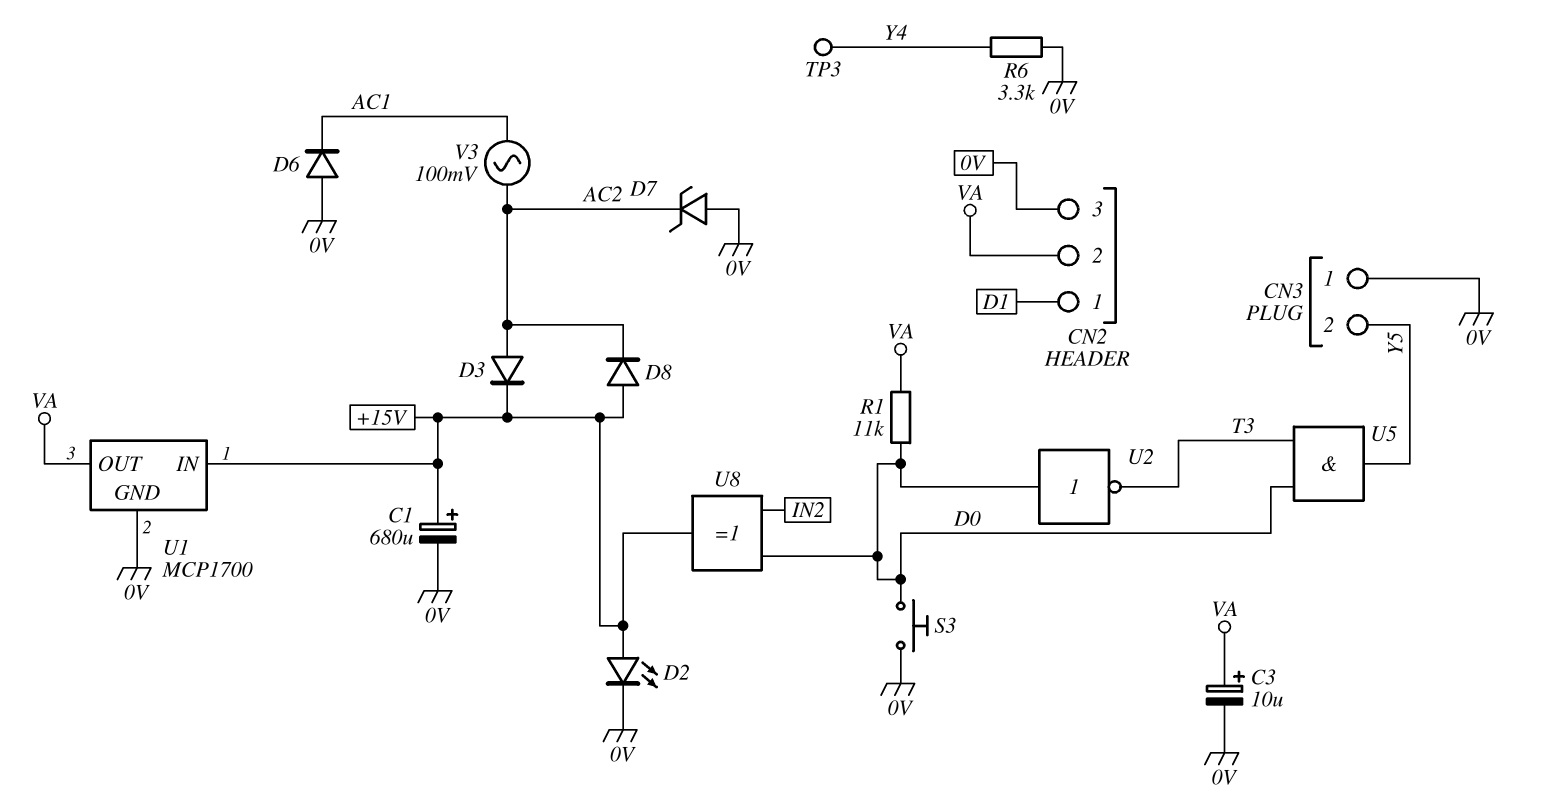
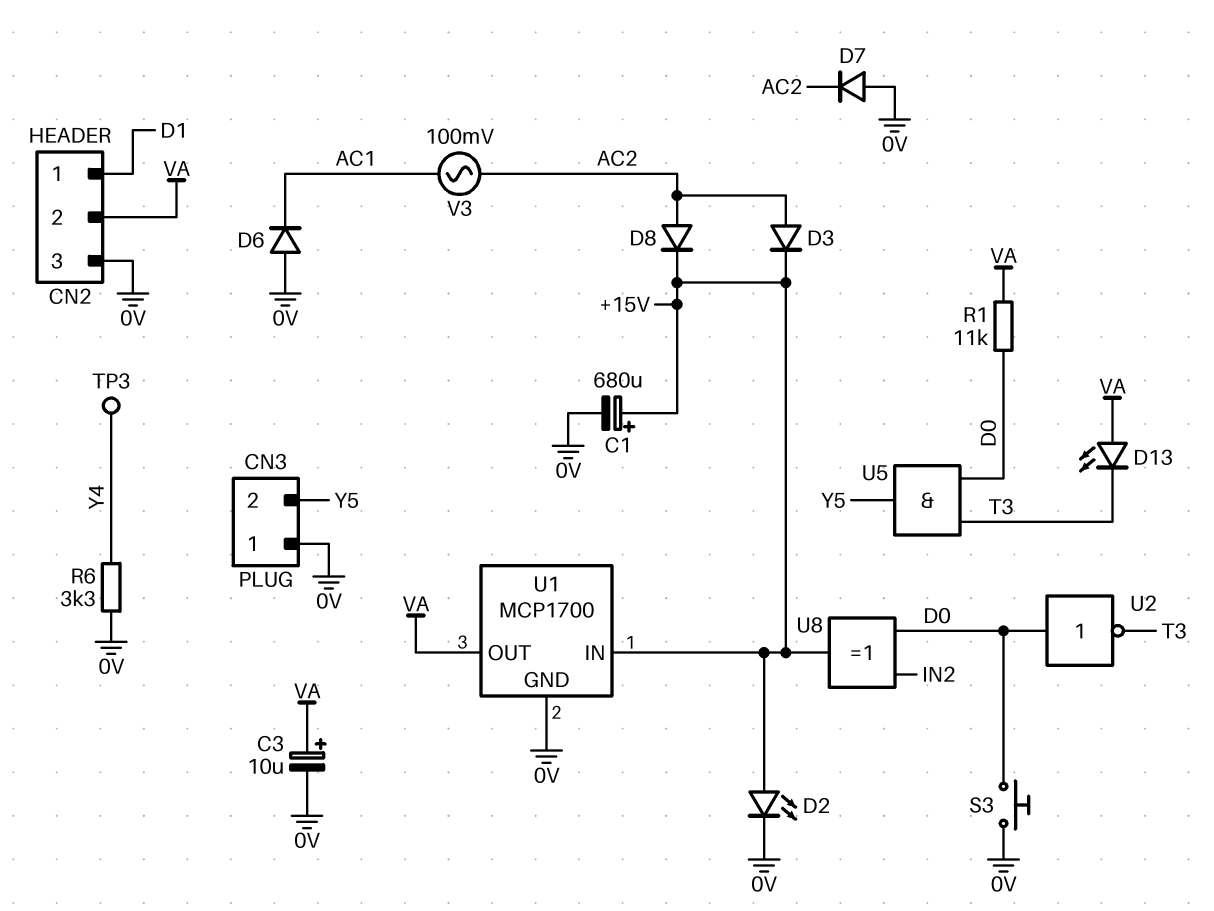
D7: zener (A 0V, K AC2) -> diode (A 0V, K AC2)
D8: diode (A +15V, K AC2) -> diode (A AC2, K +15V)
D13: none -> LED (A VA, K T3)

